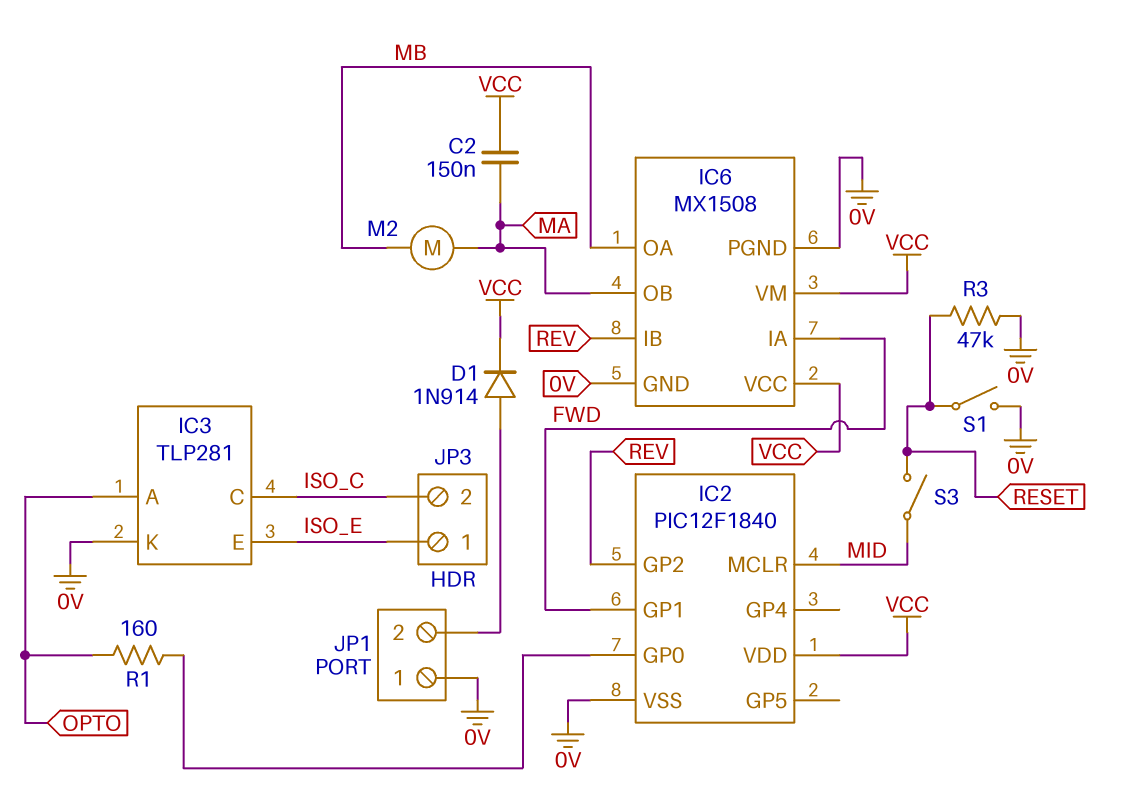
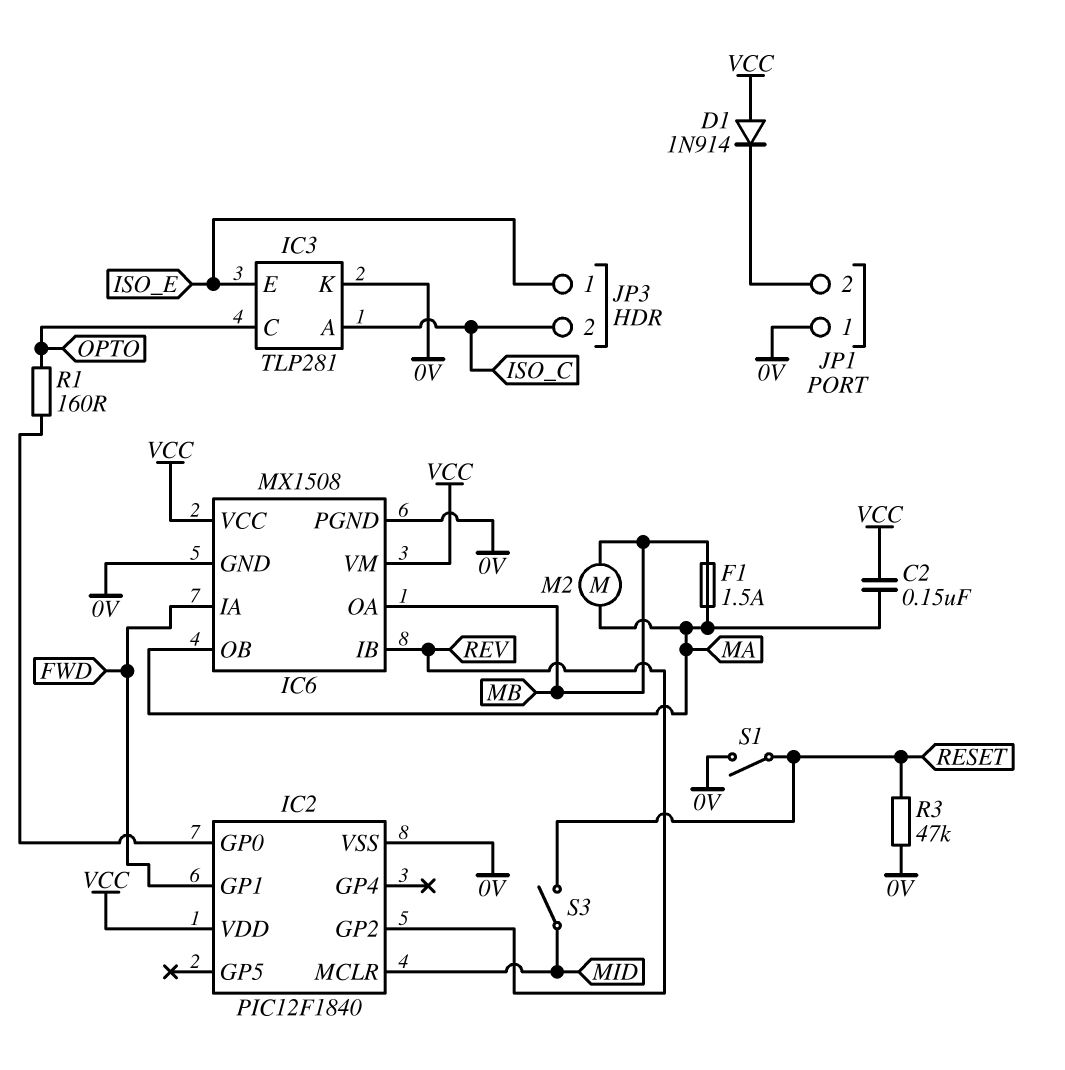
D1: diode 1N914 (A JP1/2, K VCC) -> diode 1N914 (A VCC, K JP1/2)
F1: none -> 1.5A (MA, MB)
IC3 pin A: OPTO -> ISO_C
IC3 pin C: ISO_C -> OPTO

